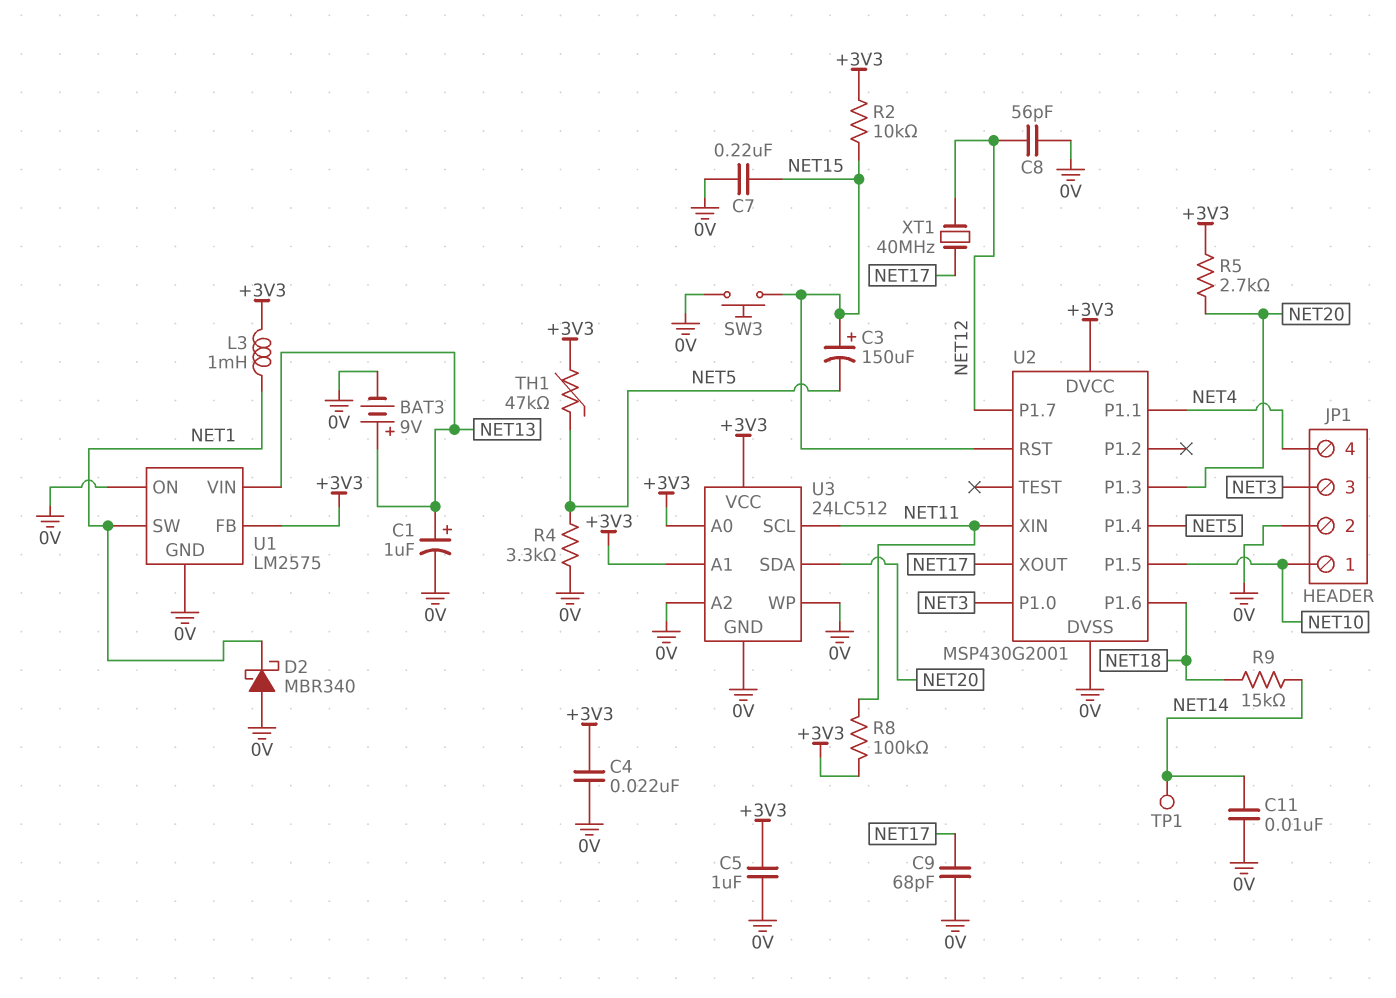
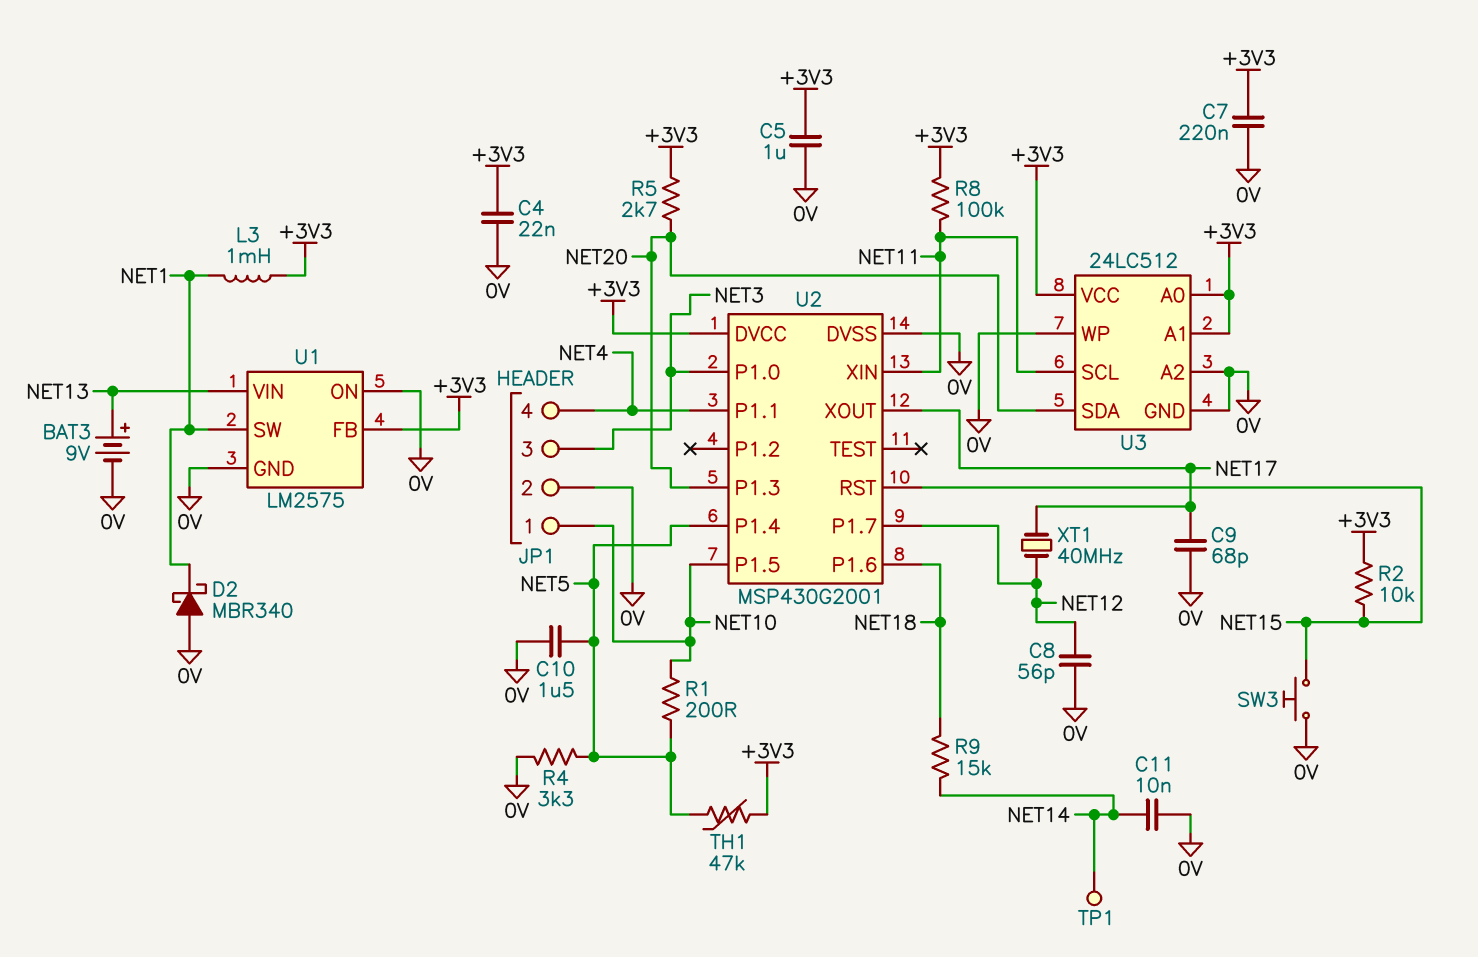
C1: 1uF (plus NET13, minus 0V) -> none
C3: 150uF (plus NET15, minus NET5) -> none
C7: 220nF (0V, NET15) -> 220nF (+3V3, 0V)
C10: none -> 1.5uF (0V, NET5)
R1: none -> 200 (NET5, NET10)

